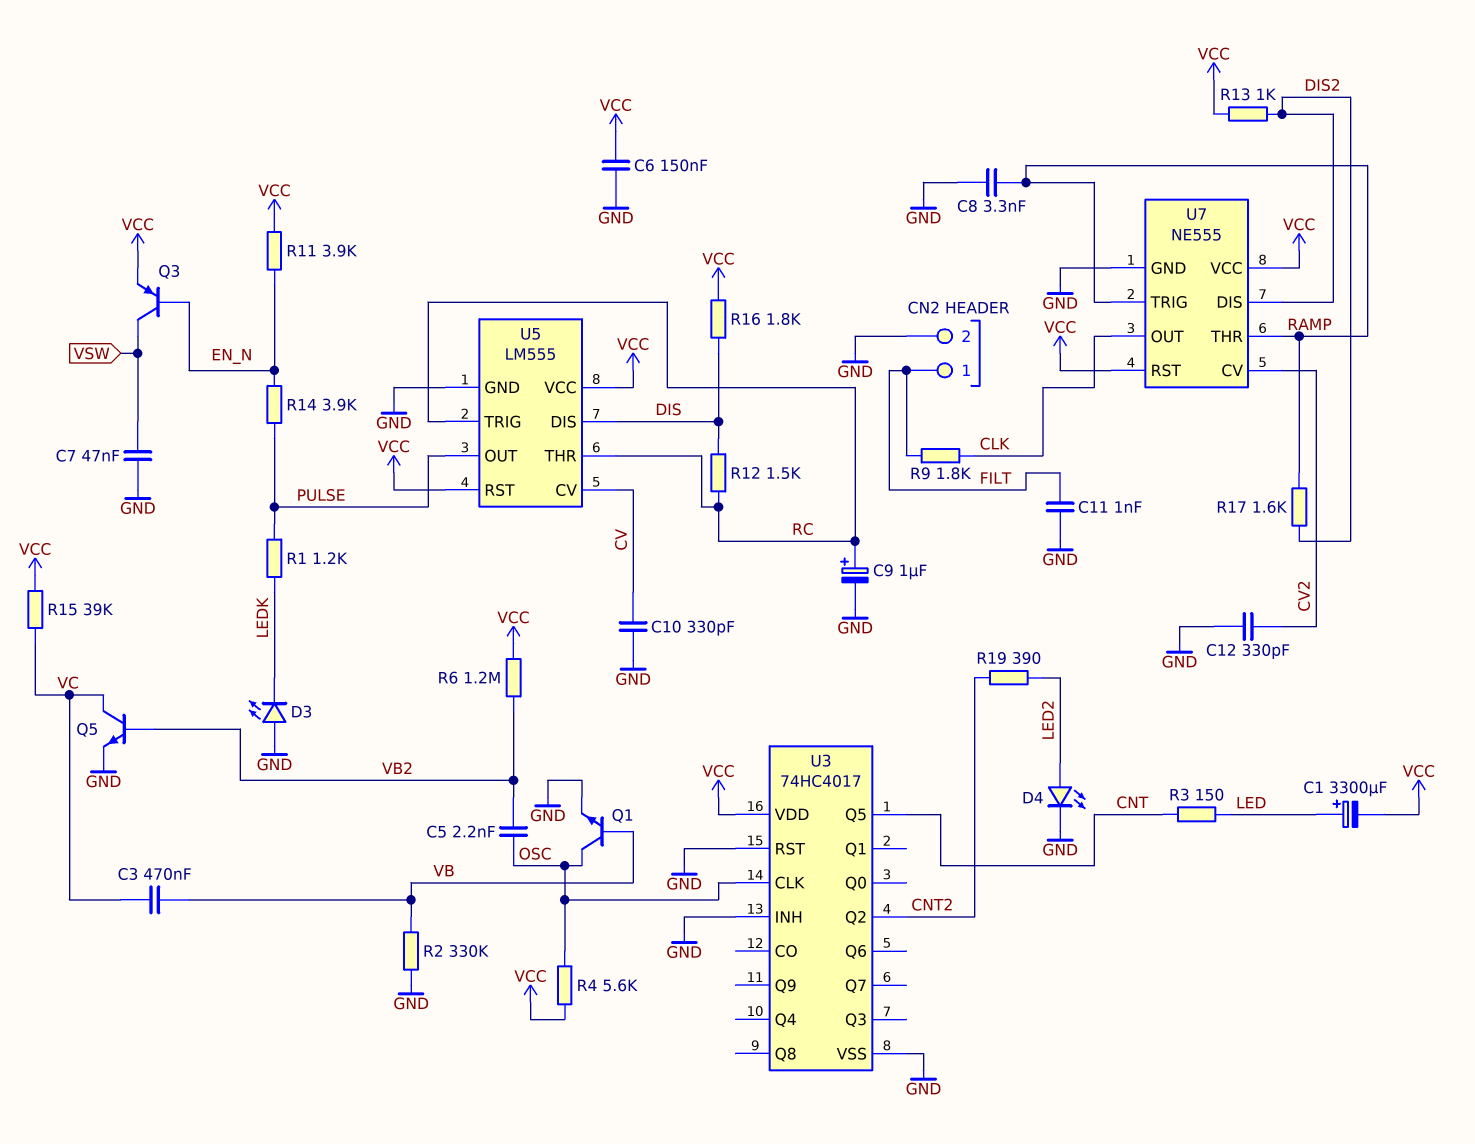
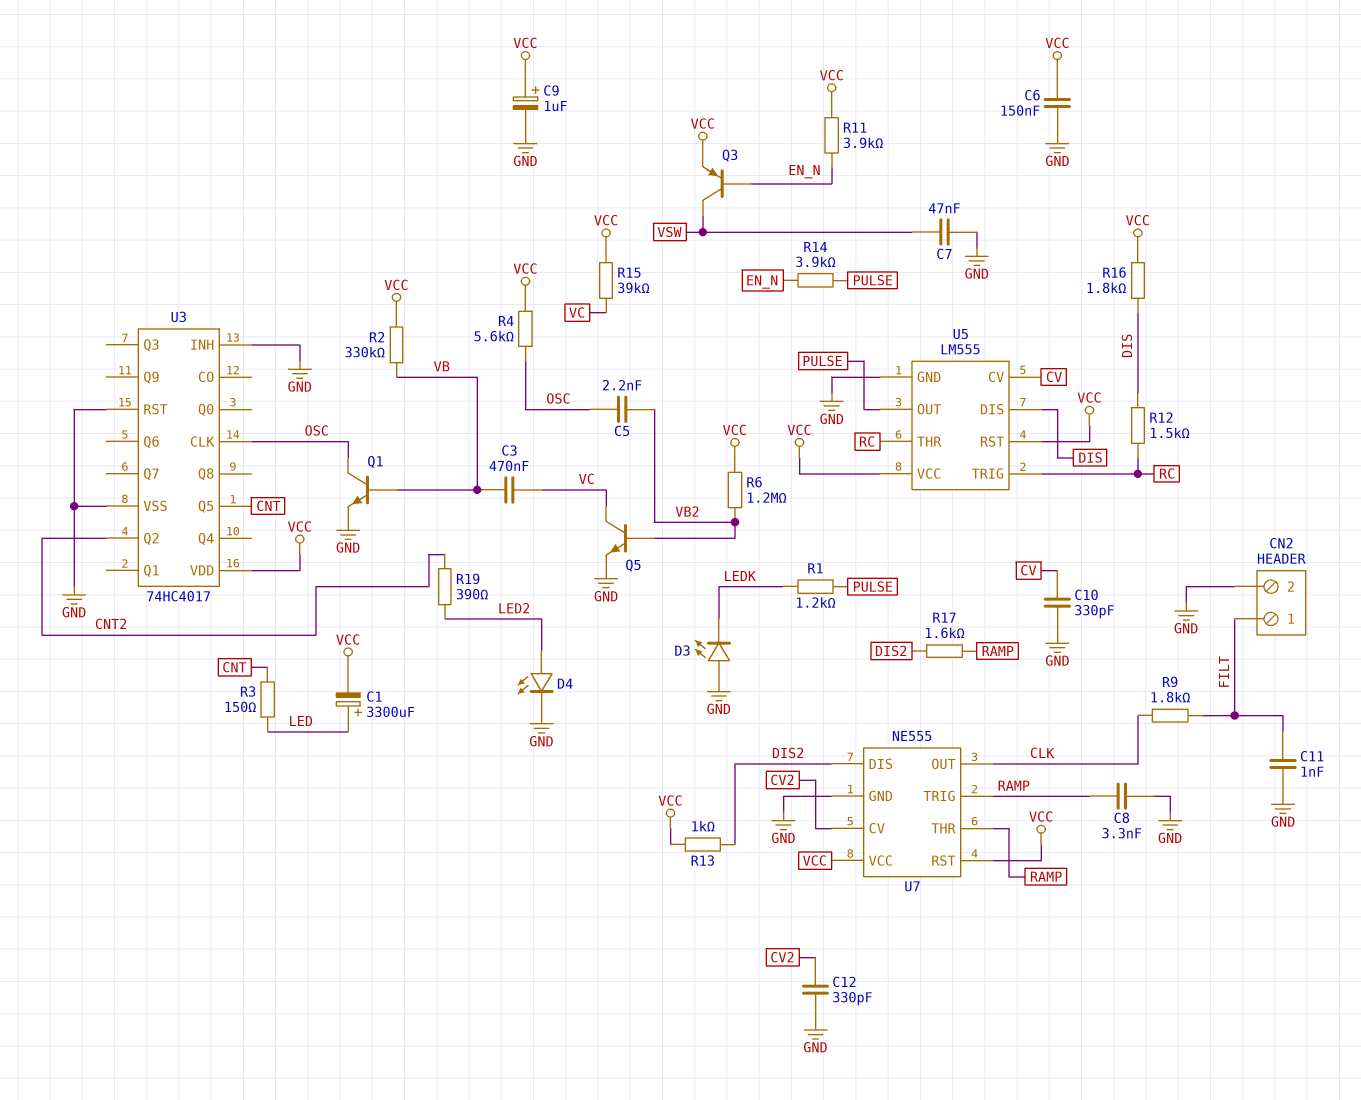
C9: 1uF (plus RC, minus GND) -> 1uF (plus VCC, minus GND)
R2: 330k (GND, VB) -> 330k (VB, VCC)

